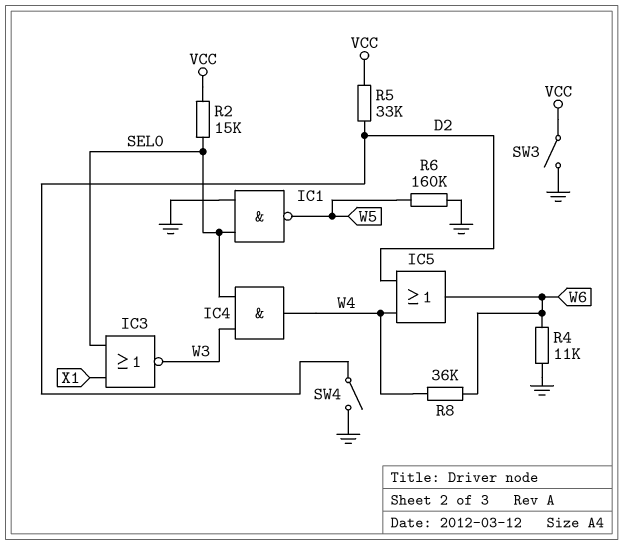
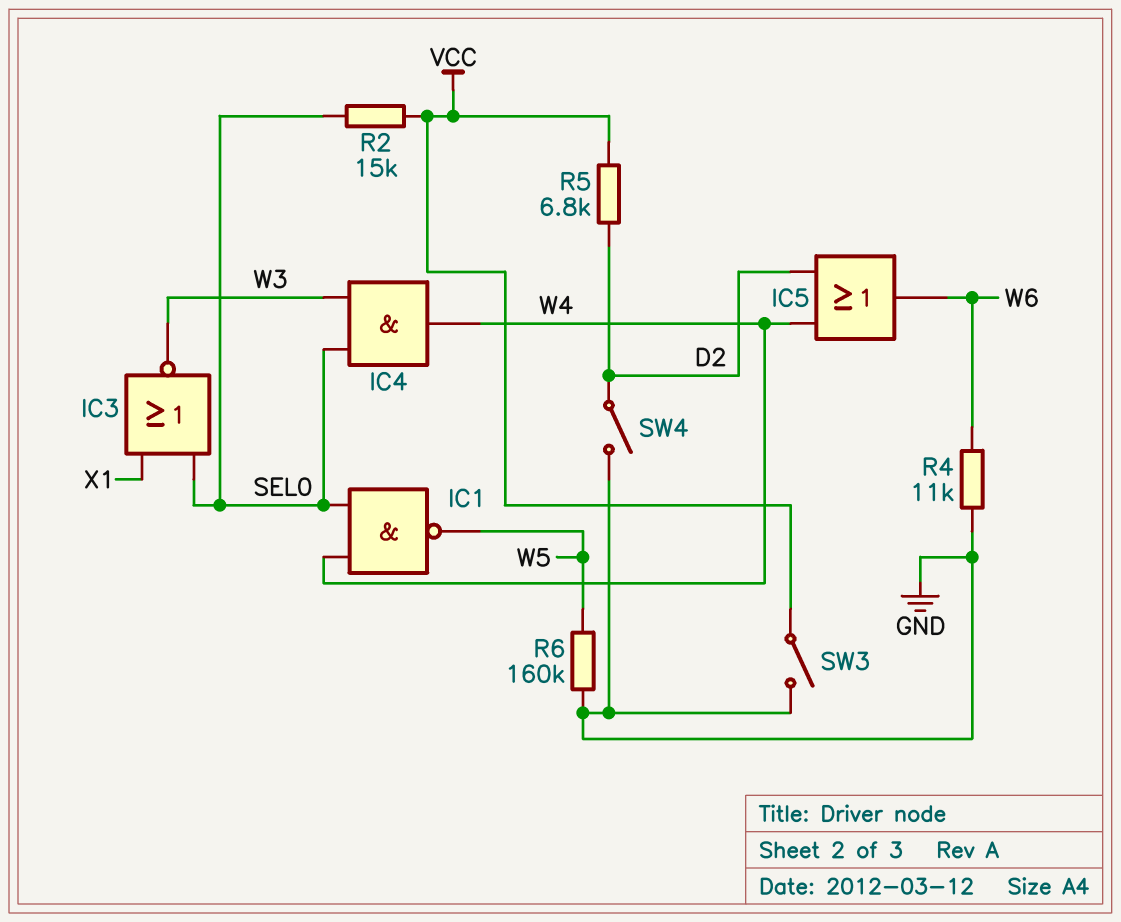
IC1: NAND (in GND, in SEL0, out W5) -> NAND (in SEL0, in W4, out W5)
R5: 33k (D2, VCC) -> 6.8k (D2, VCC)
R8: 36k (W4, W6) -> none

